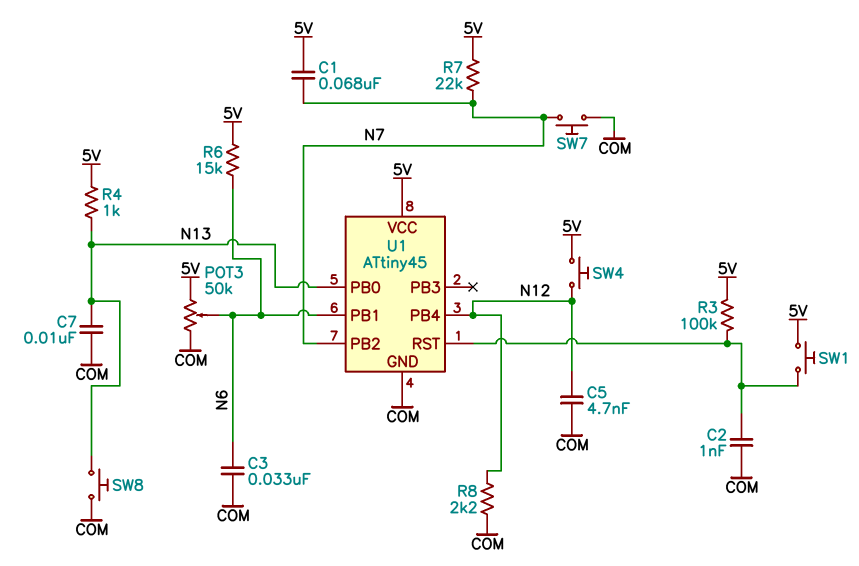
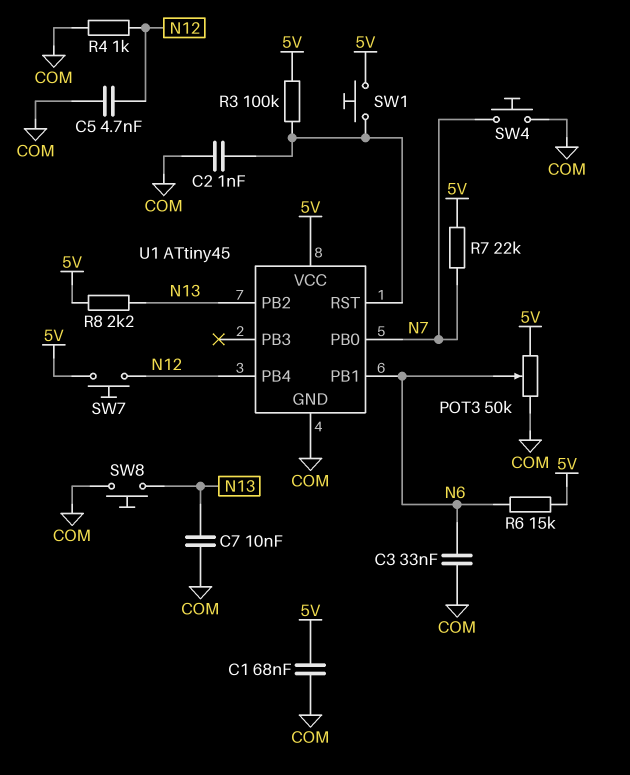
C1: 68nF (5V, N7) -> 68nF (5V, COM)
R4: 1k (5V, N13) -> 1k (COM, N12)
R8: 2.2k (COM, N12) -> 2.2k (5V, N13)
SW4: button (5V, N12) -> button (COM, N7)
SW7: button (COM, N7) -> button (5V, N12)
U1 pin PB0: N13 -> N7
U1 pin PB2: N7 -> N13

